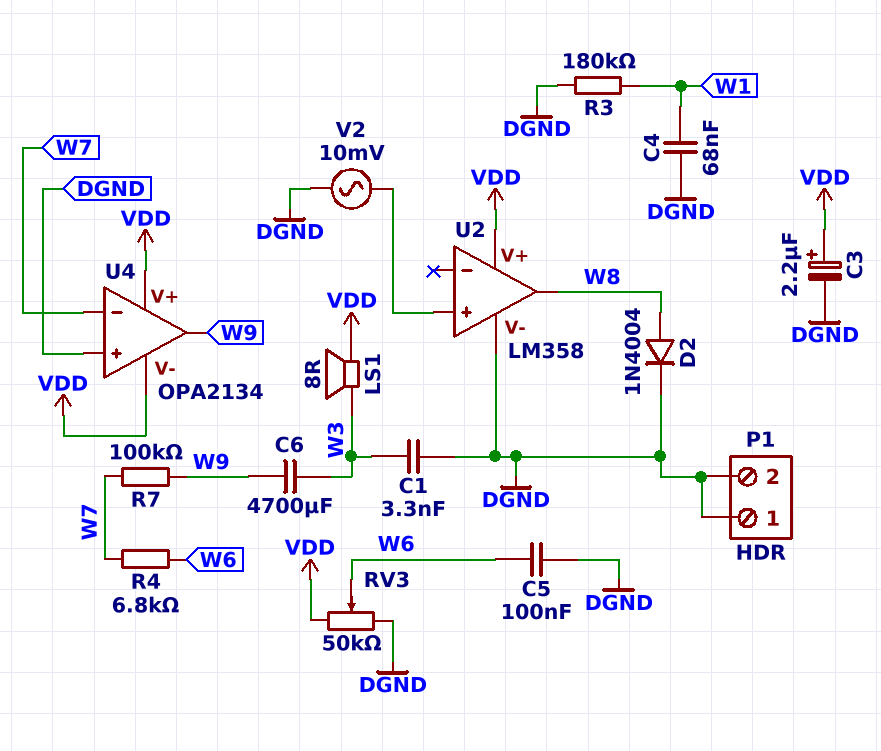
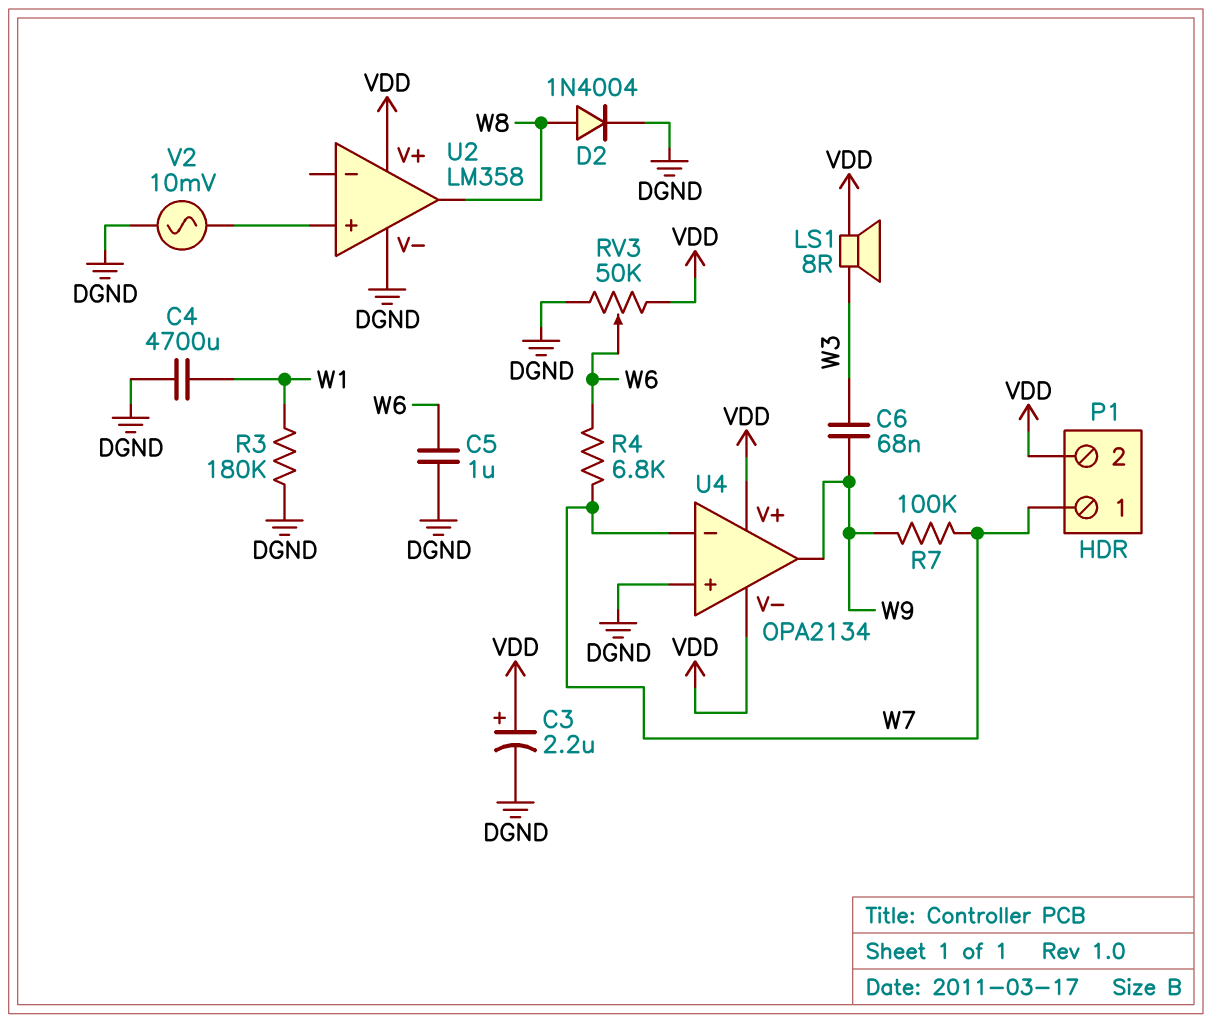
C1: 3.3nF (DGND, W3) -> none
C4: 68nF (DGND, W1) -> 4700uF (DGND, W1)
C5: 100nF (DGND, W6) -> 1uF (DGND, W6)
C6: 4700uF (W3, W9) -> 68nF (W3, W9)
P1 pin 1: DGND -> W7
P1 pin 2: DGND -> VDD

